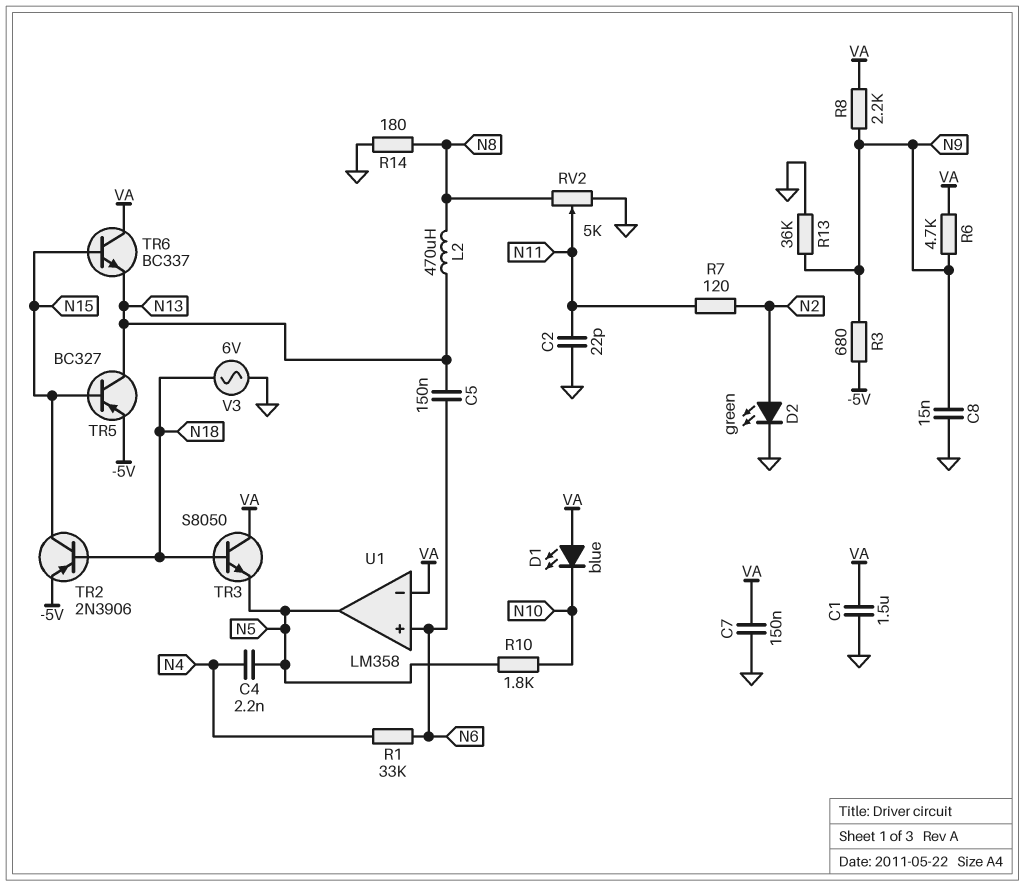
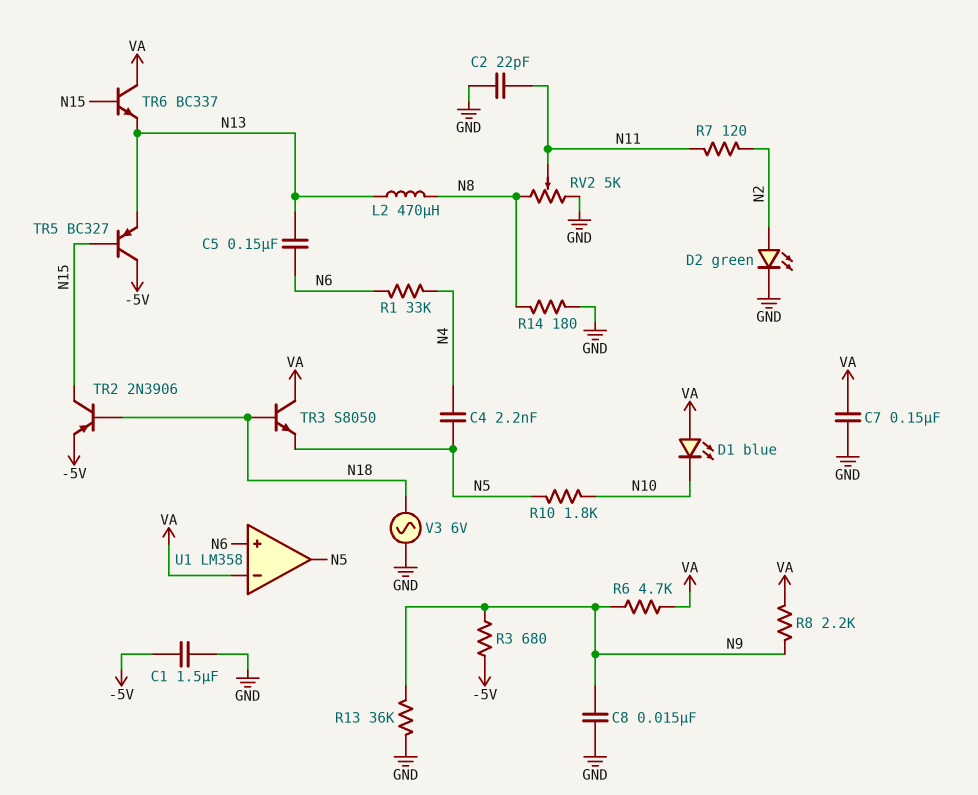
C1: 1.5uF (GND, VA) -> 1.5uF (-5V, GND)
TR5: PNP BC327 (B N15, C N13, E -5V) -> PNP BC327 (B N15, C -5V, E N13)

